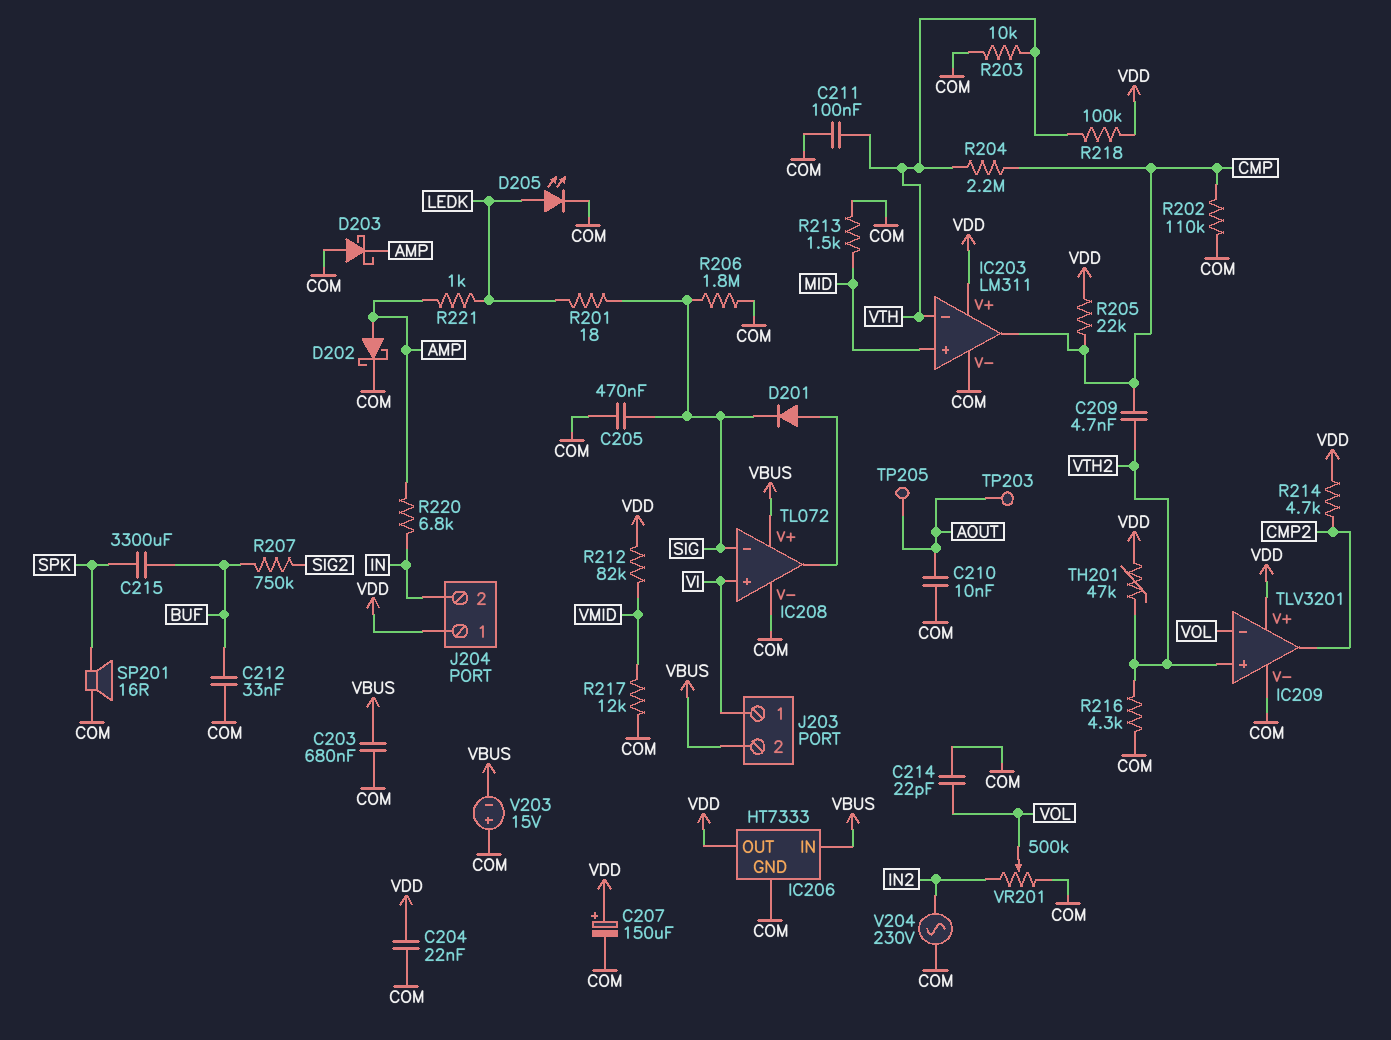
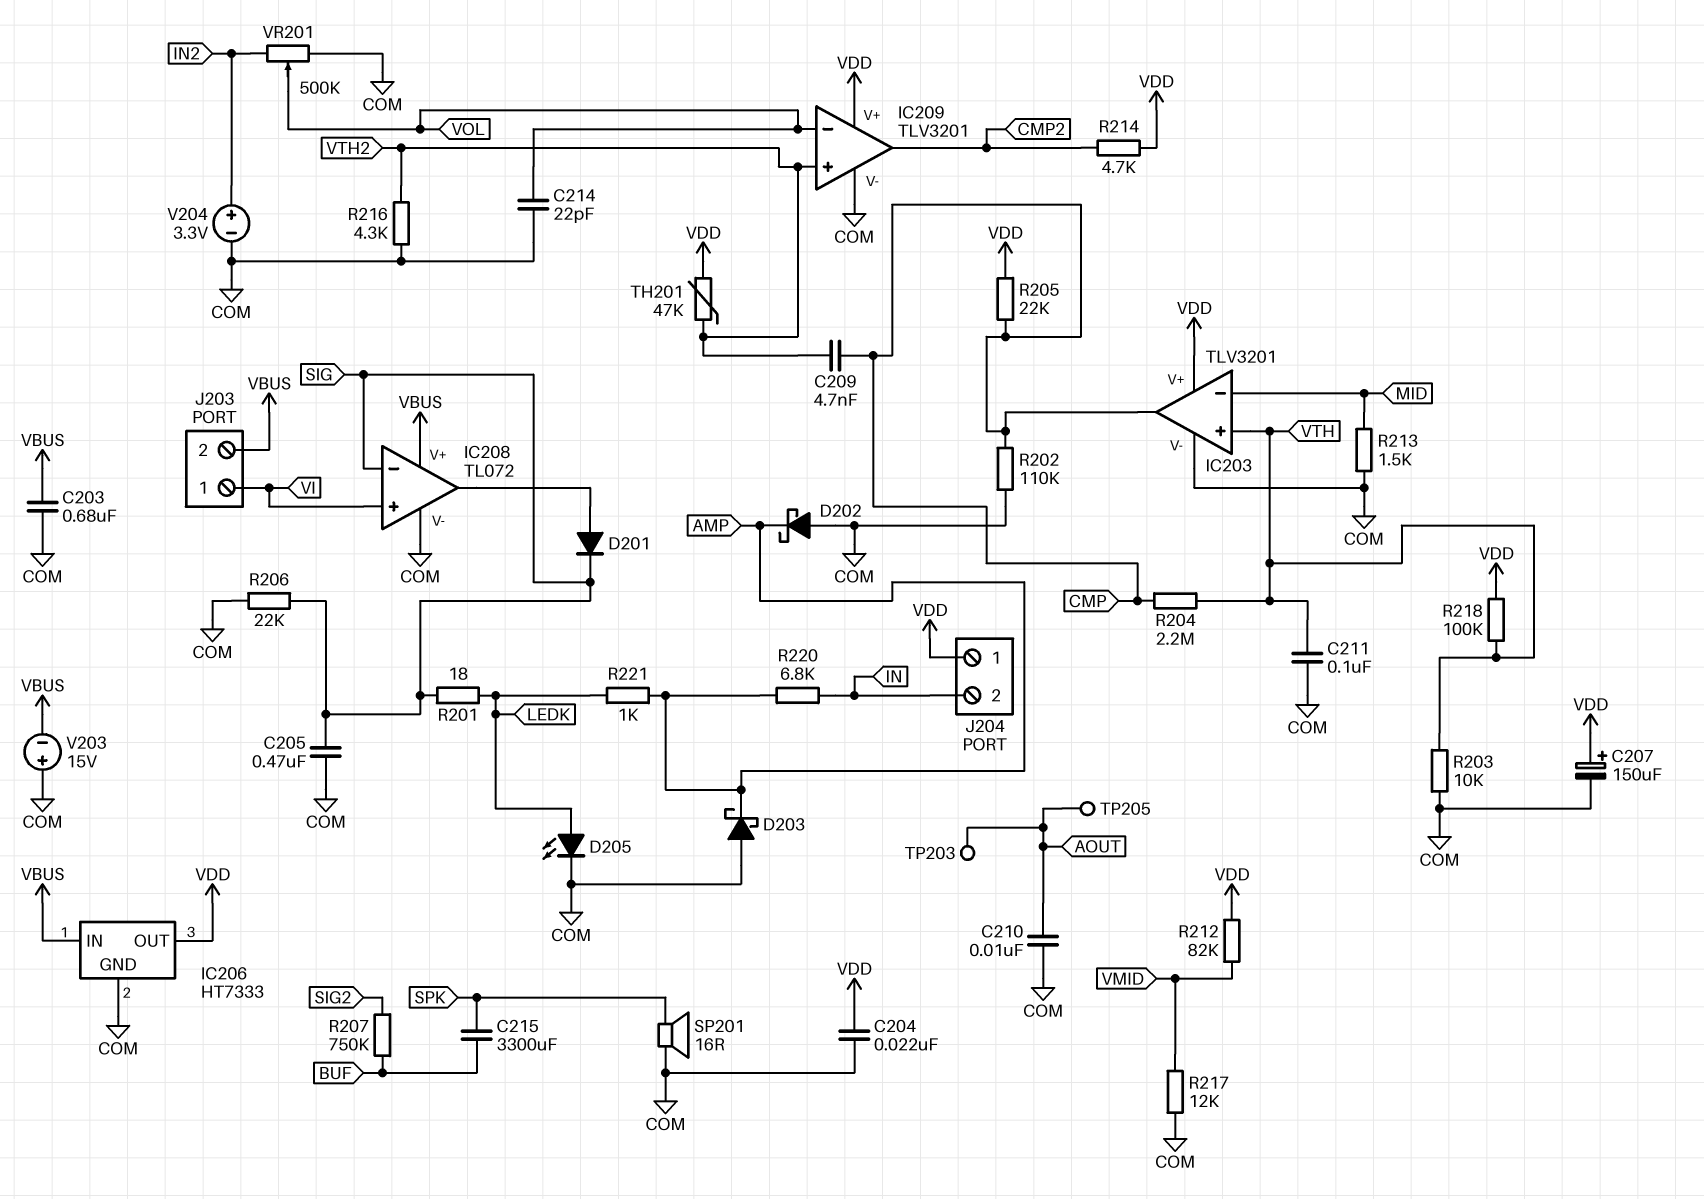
C212: 33nF (BUF, COM) -> none
D202: schottky (A AMP, K COM) -> schottky (A COM, K AMP)
IC203: LM311 -> TLV3201
IC203 pin in+: MID -> VTH
IC203 pin in-: VTH -> MID
R206: 1.8M (COM, SIG) -> 22k (COM, SIG)
V204: AC 230V (COM, IN2) -> 3.3V (plus IN2, minus COM)

